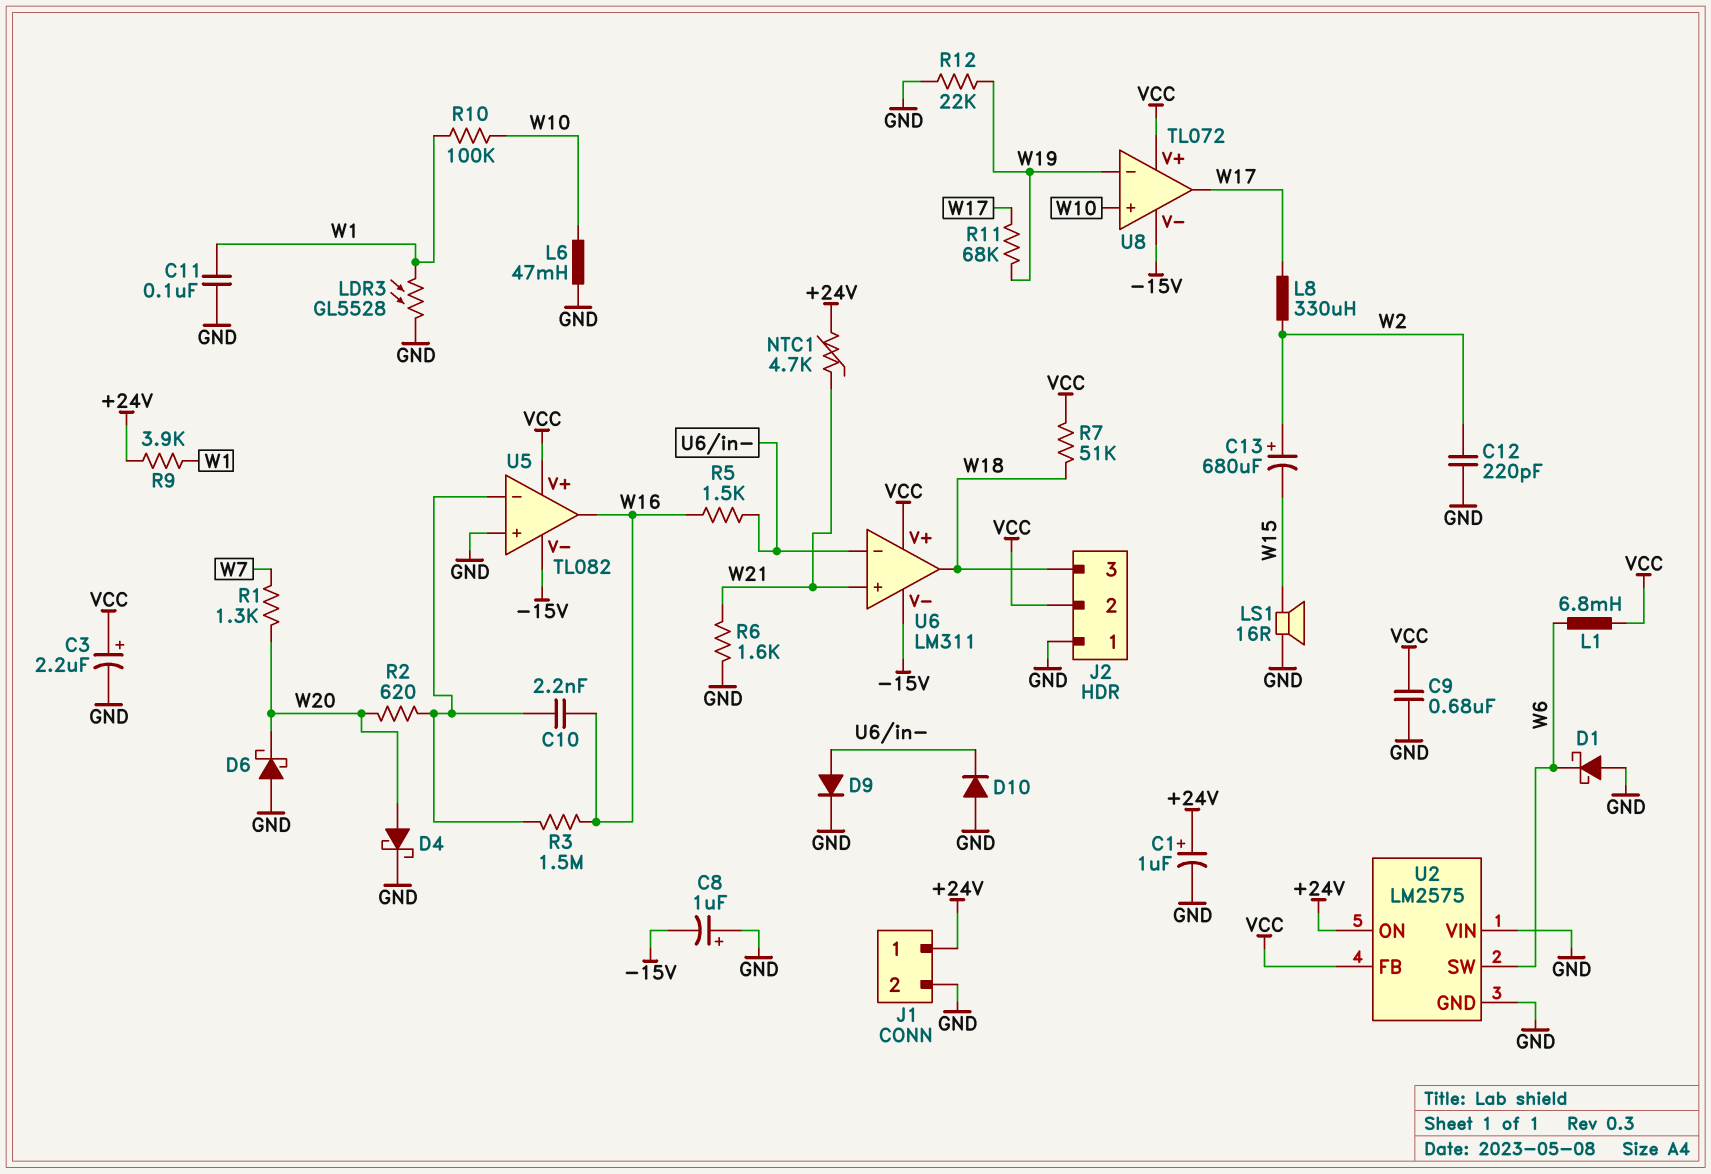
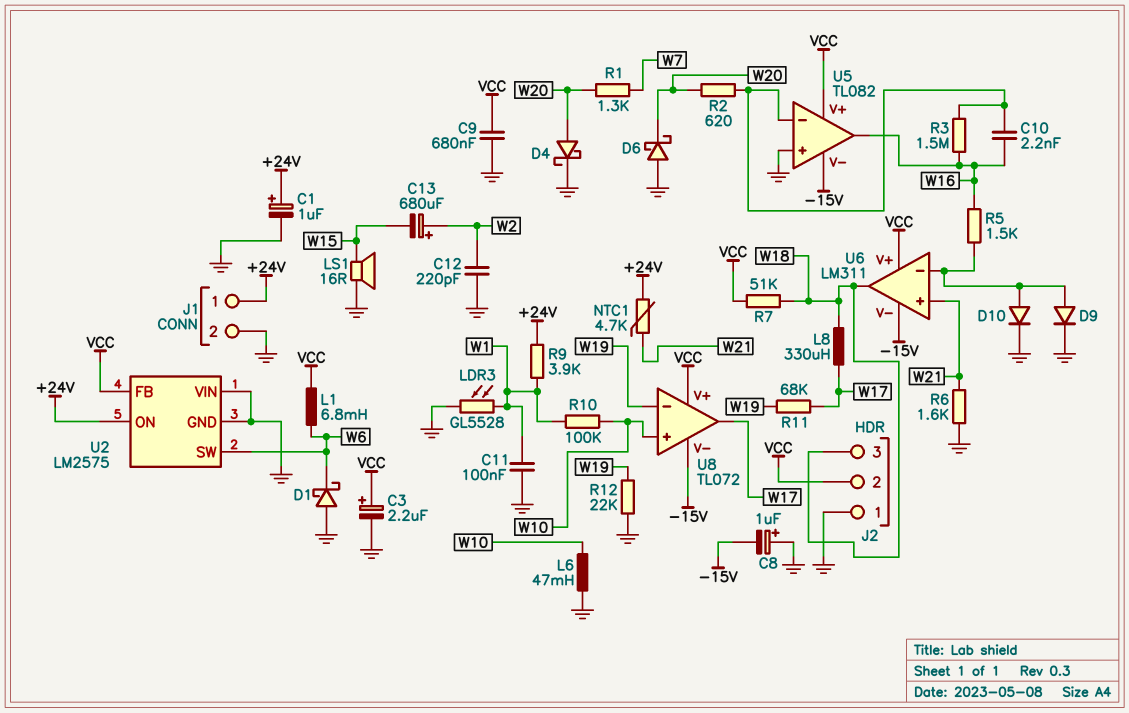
D10: diode (A GND, K U6/in-) -> diode (A U6/in-, K GND)
L8: 330uH (W2, W17) -> 330uH (W17, W18)

